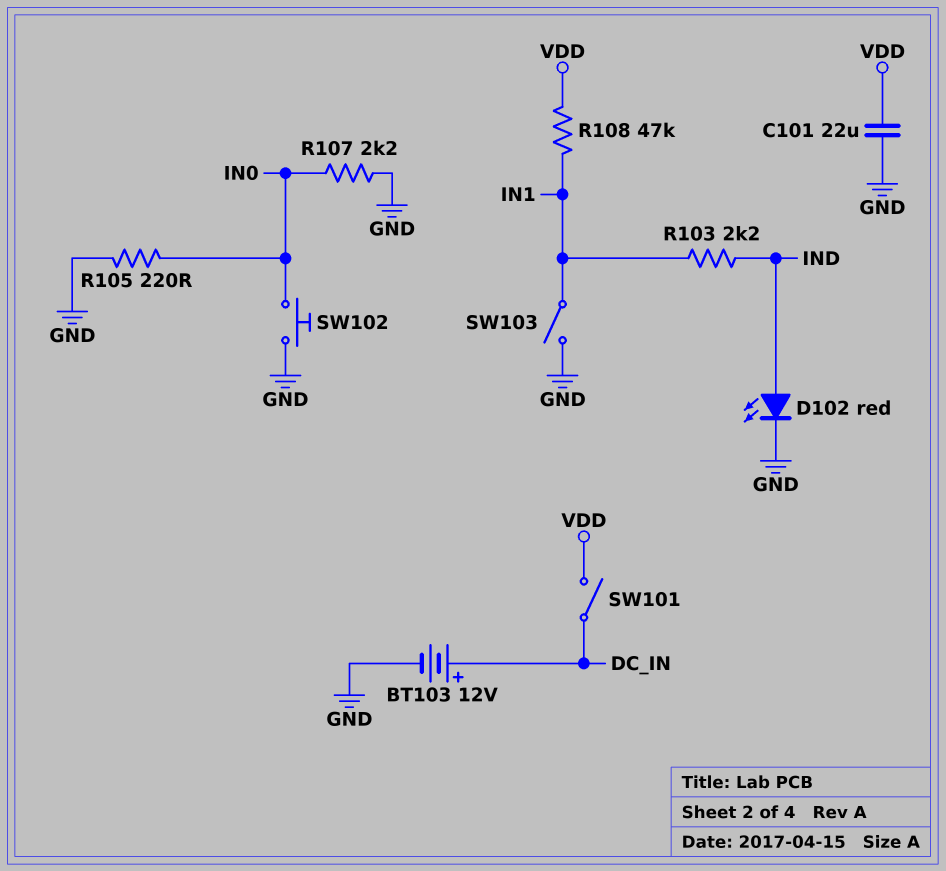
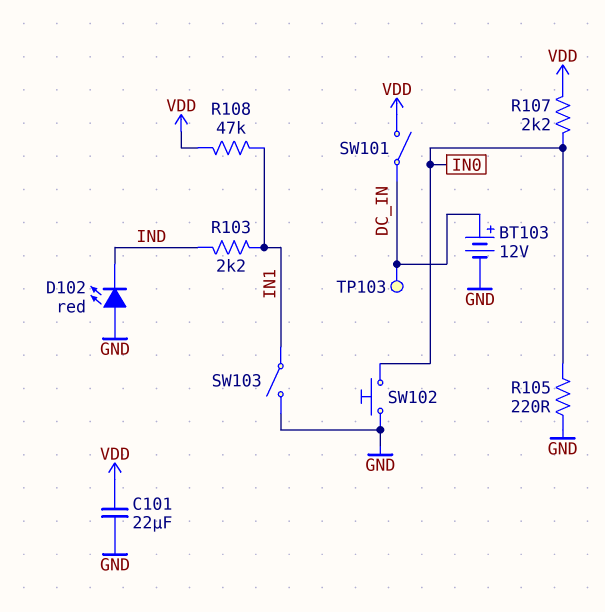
D102: LED red (A IND, K GND) -> LED red (A GND, K IND)
R107: 2.2k (GND, IN0) -> 2.2k (IN0, VDD)
TP103: none -> test point (DC_IN)

